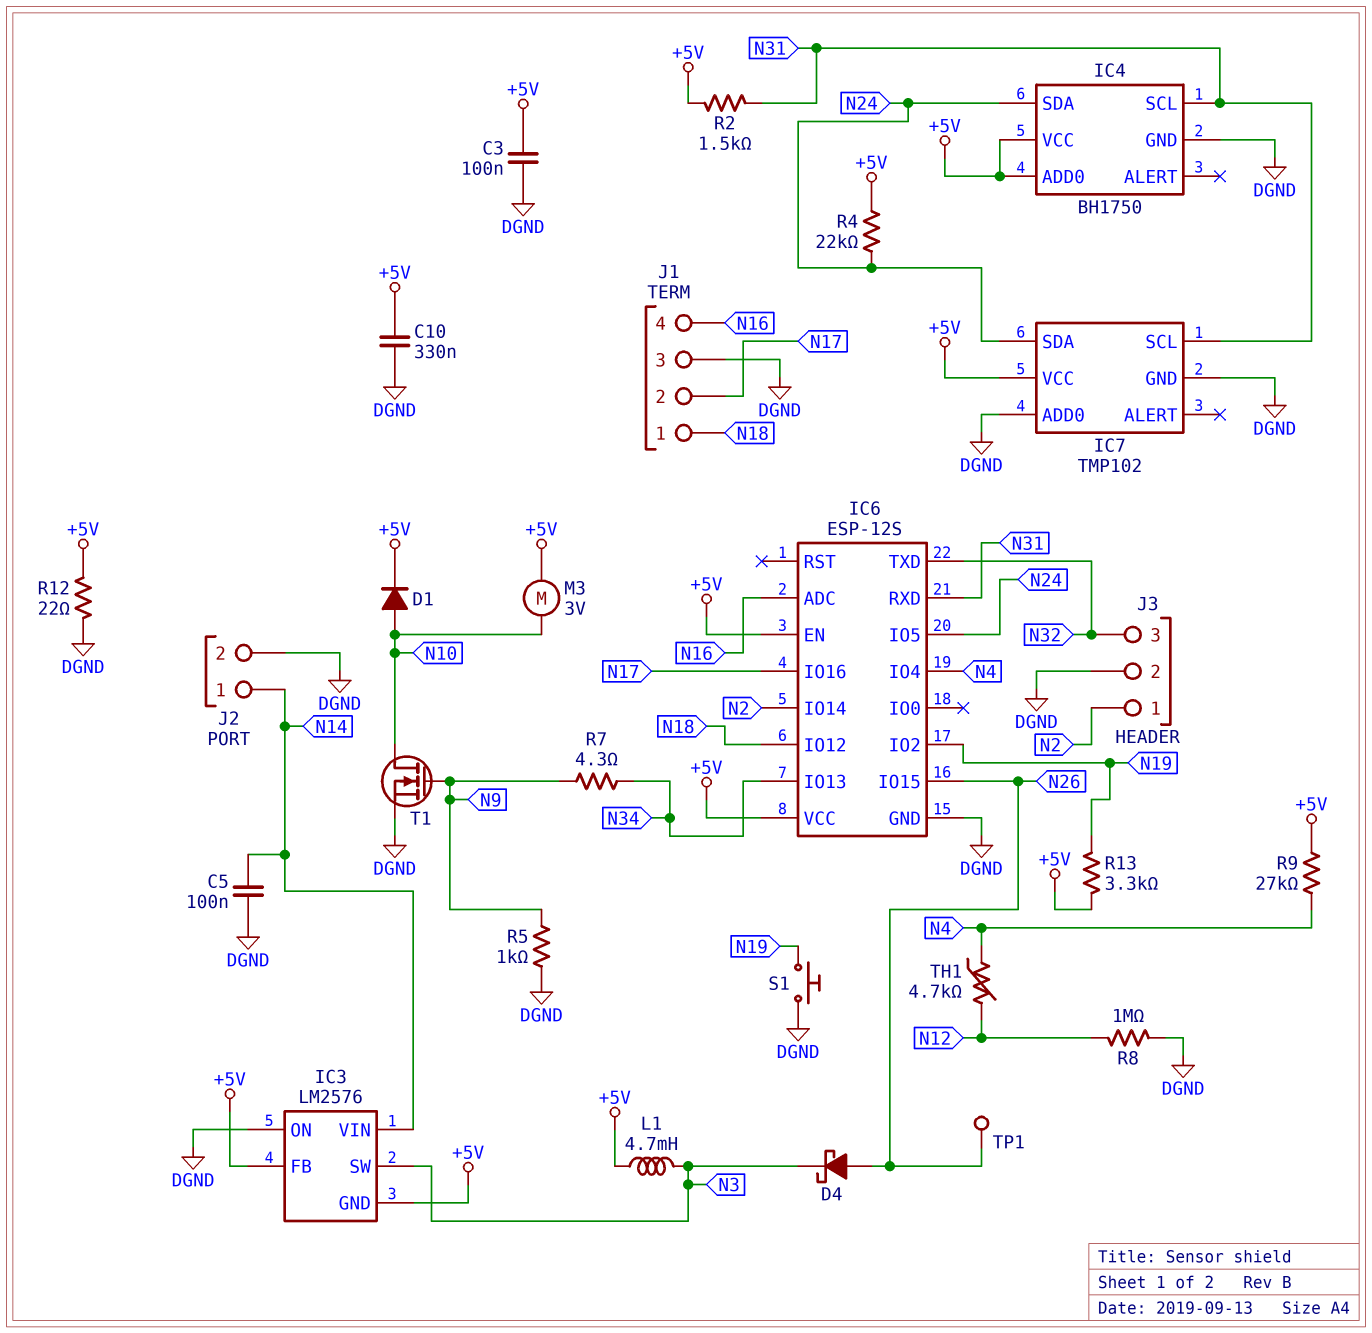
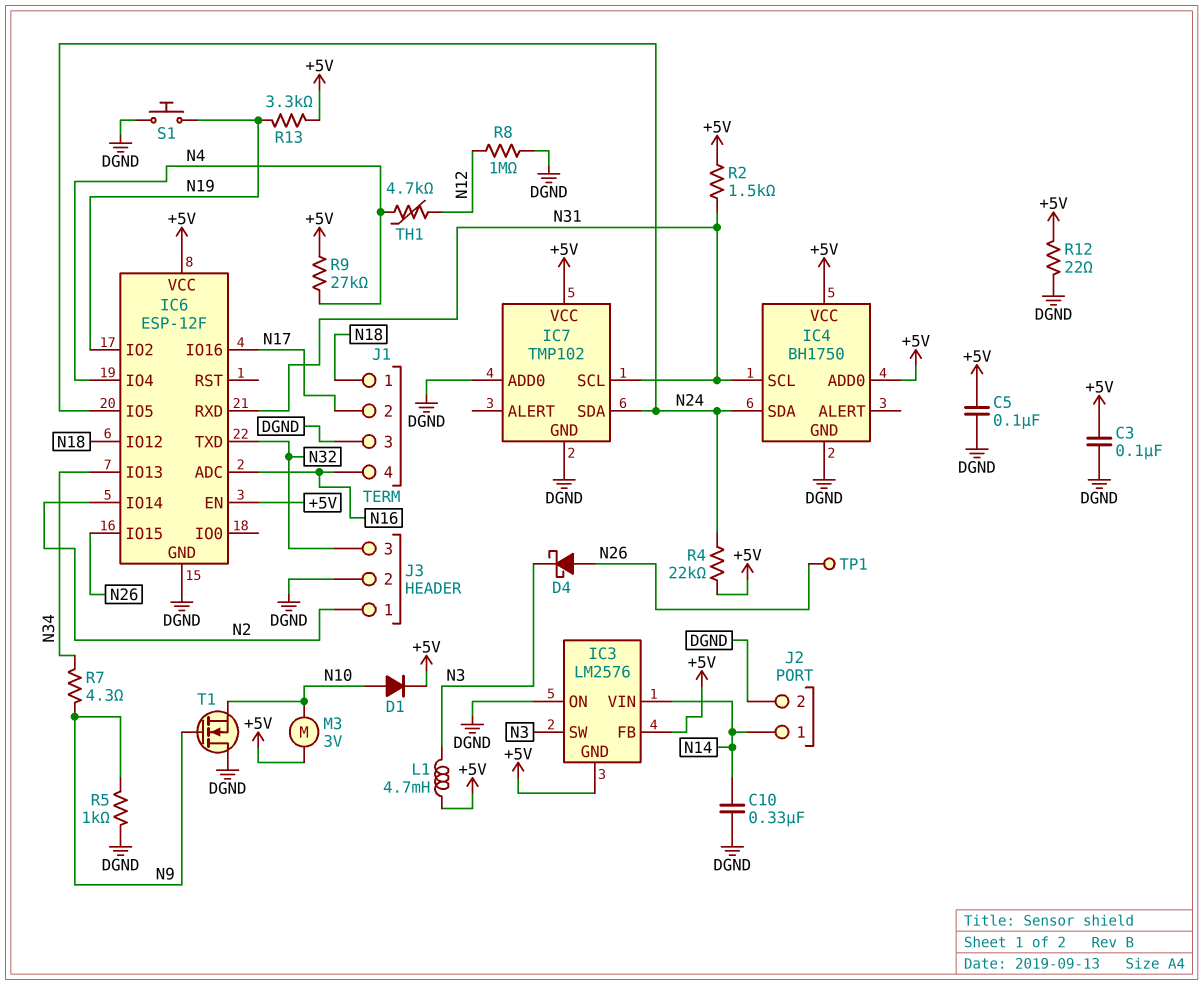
C5: 100nF (DGND, N14) -> 100nF (+5V, DGND)
C10: 330nF (+5V, DGND) -> 330nF (DGND, N14)
IC6: ESP-12S -> ESP-12F
T1: NMOS (G N9, D N10, S DGND) -> NMOS (G N9, D DGND, S N10)

